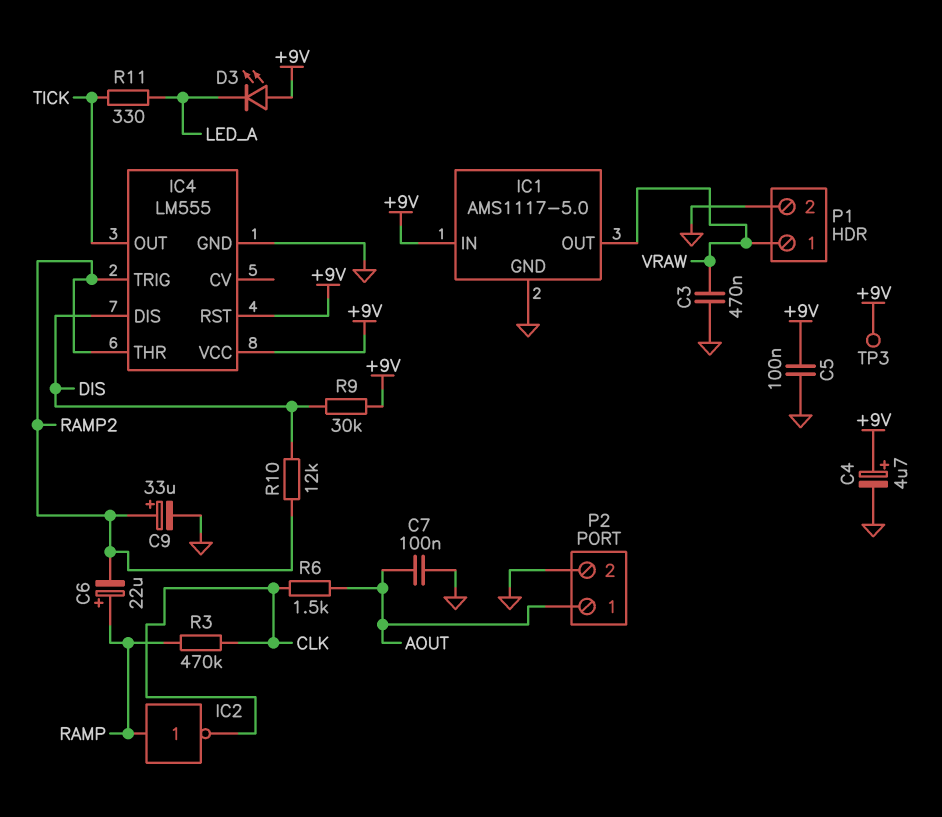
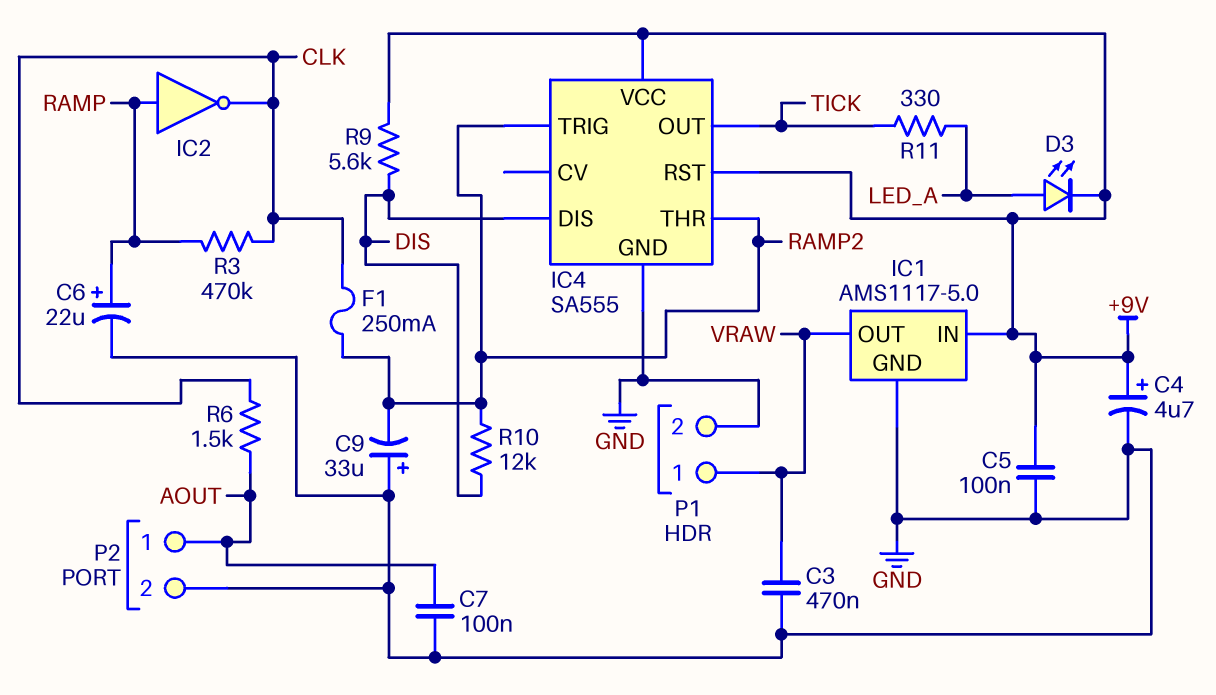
C6: 22uF (plus RAMP, minus RAMP2) -> 22uF (plus RAMP, minus GND)
C9: 33uF (plus RAMP2, minus GND) -> 33uF (plus GND, minus RAMP2)
D3: LED (A +9V, K LED_A) -> LED (A LED_A, K +9V)
F1: none -> 250mA (CLK, RAMP2)
IC4: LM555 -> SA555
R9: 30k (+9V, DIS) -> 5.6k (+9V, DIS)
TP3: test point (+9V) -> none

